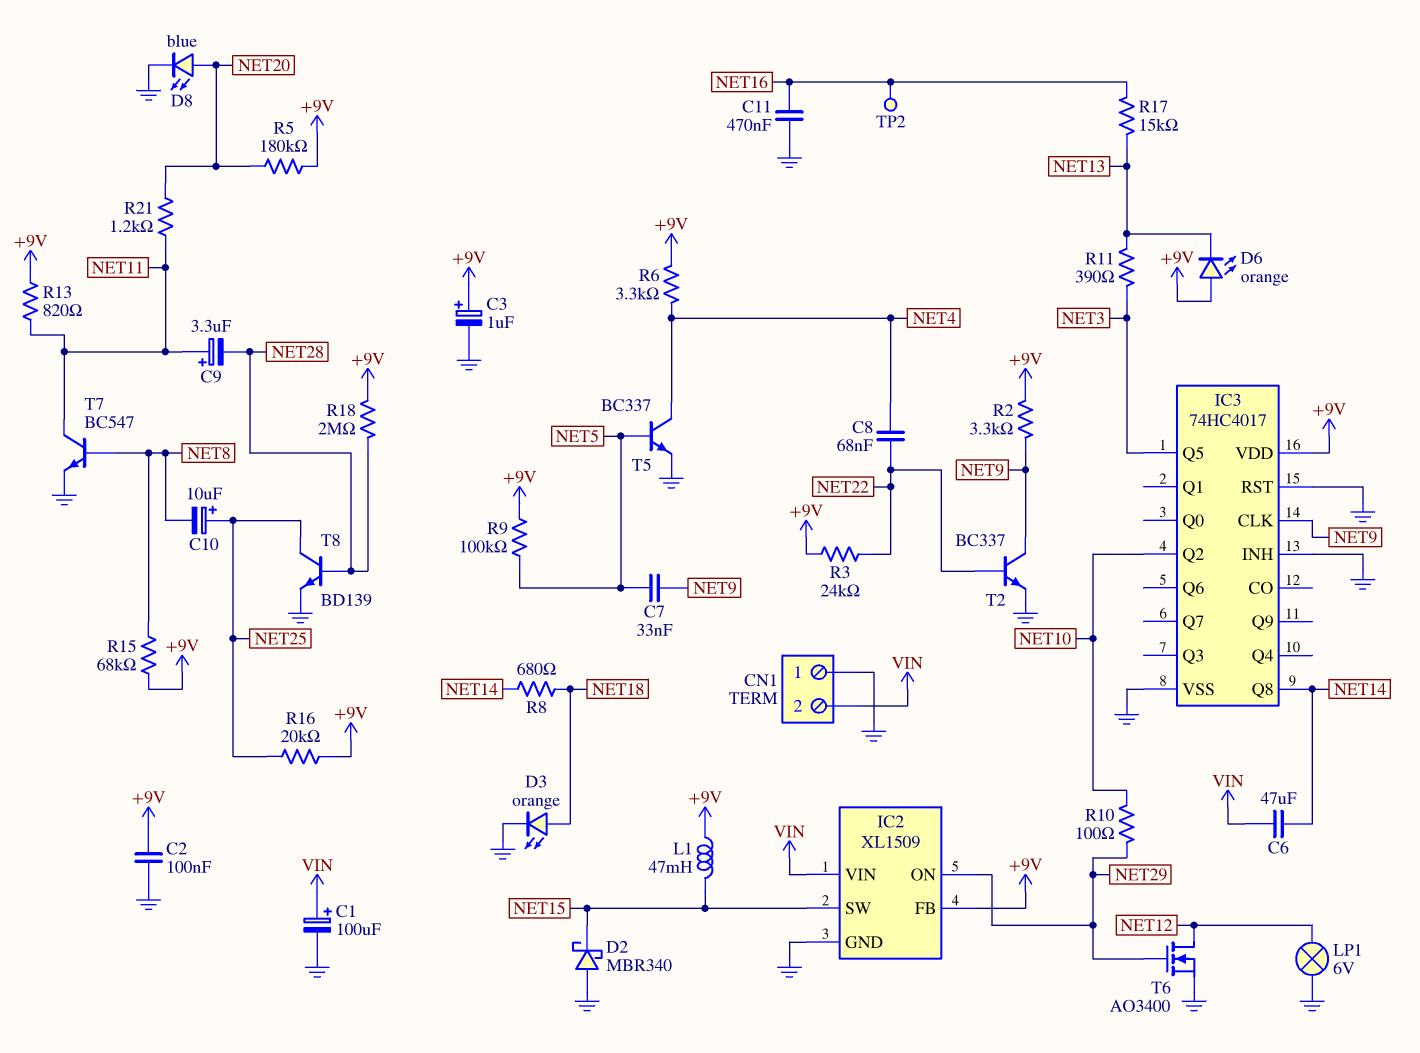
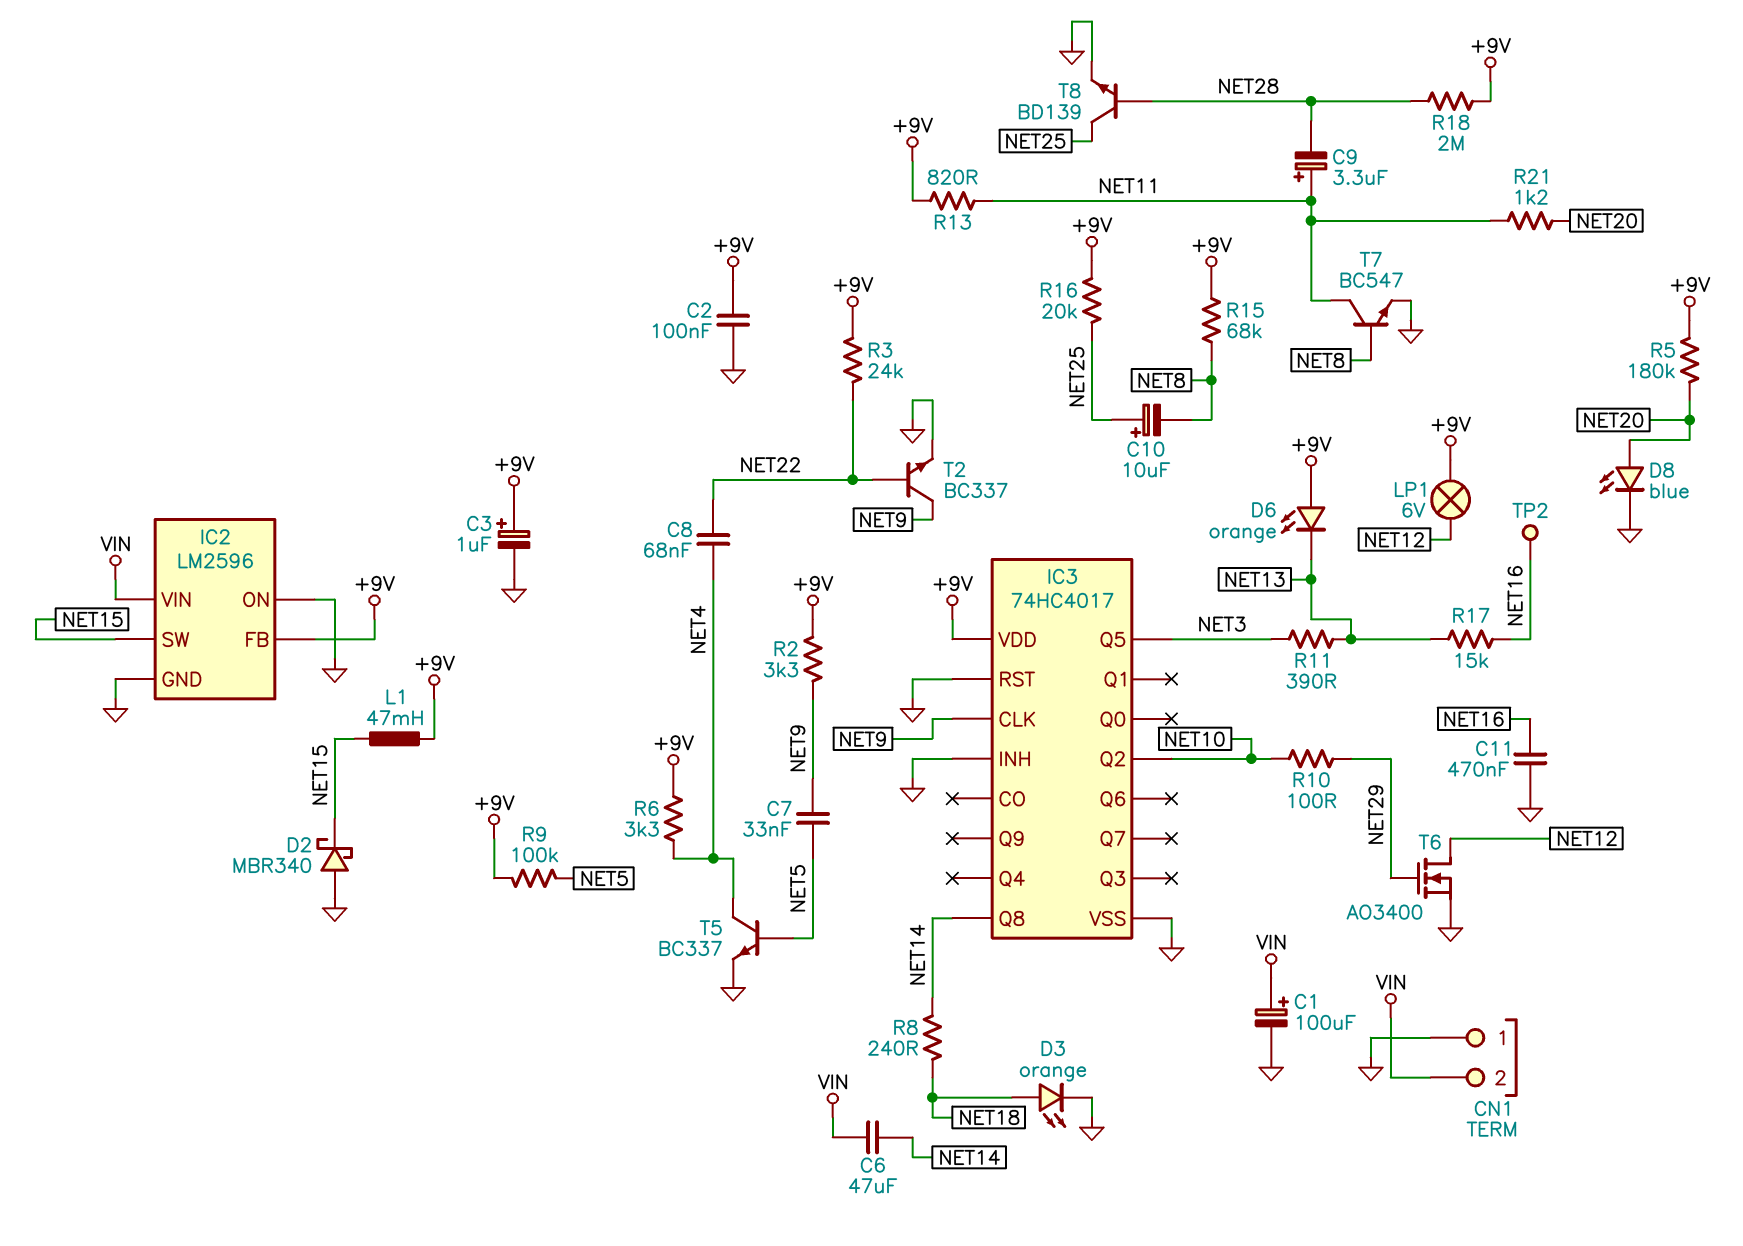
IC2: XL1509 -> LM2596
IC2 pin ON: NET29 -> GND
LP1: lamp 6V (GND, NET12) -> lamp 6V (+9V, NET12)
R8: 680 (NET14, NET18) -> 240 (NET14, NET18)

